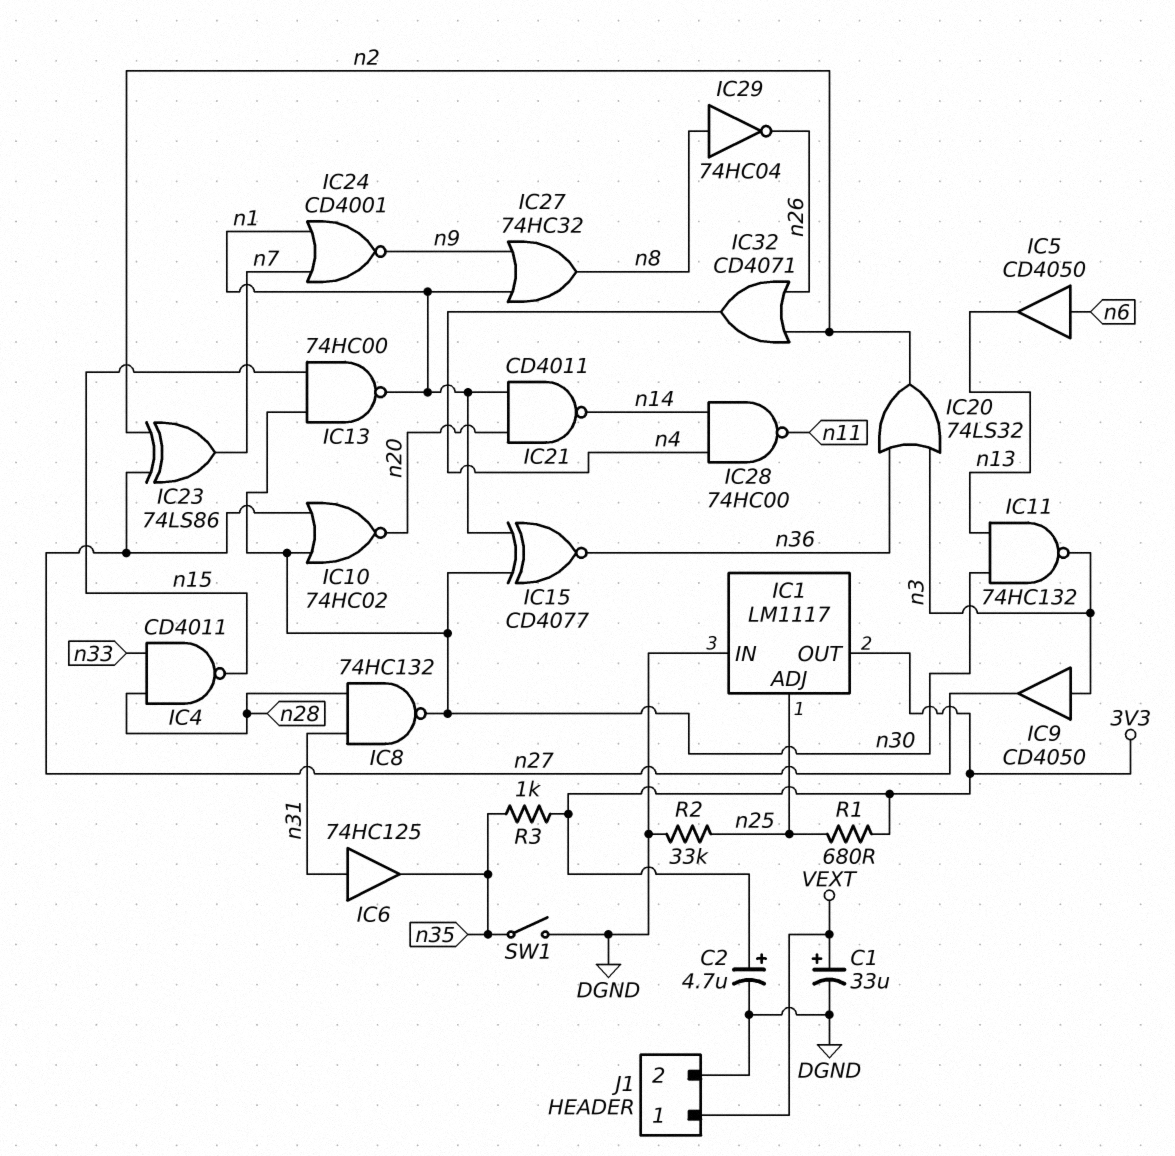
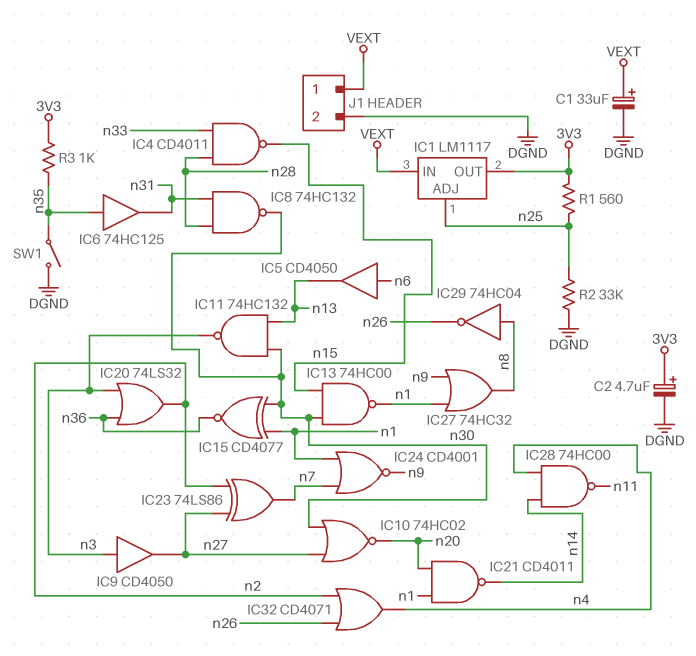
IC1 pin IN: DGND -> VEXT
IC6: buffer 74HC125 (in n31, out n35) -> buffer 74HC125 (in n35, out n31)
R1: 680 (3V3, n25) -> 560 (3V3, n25)

